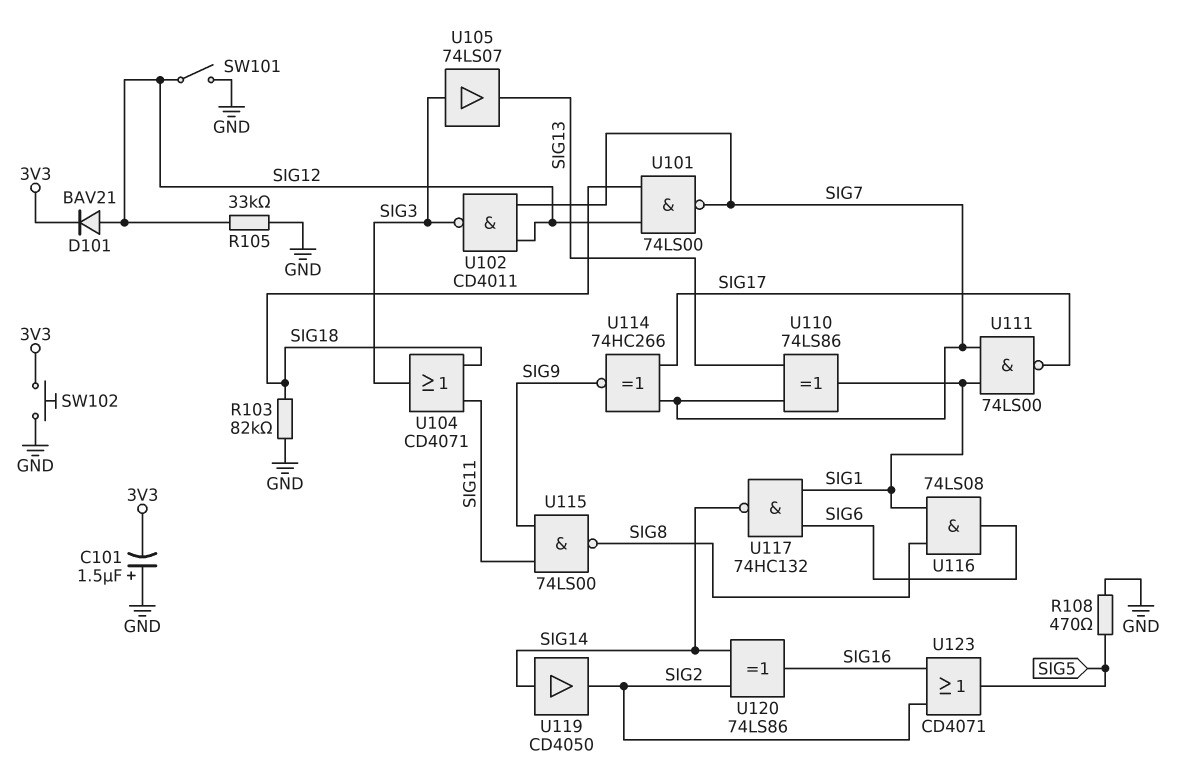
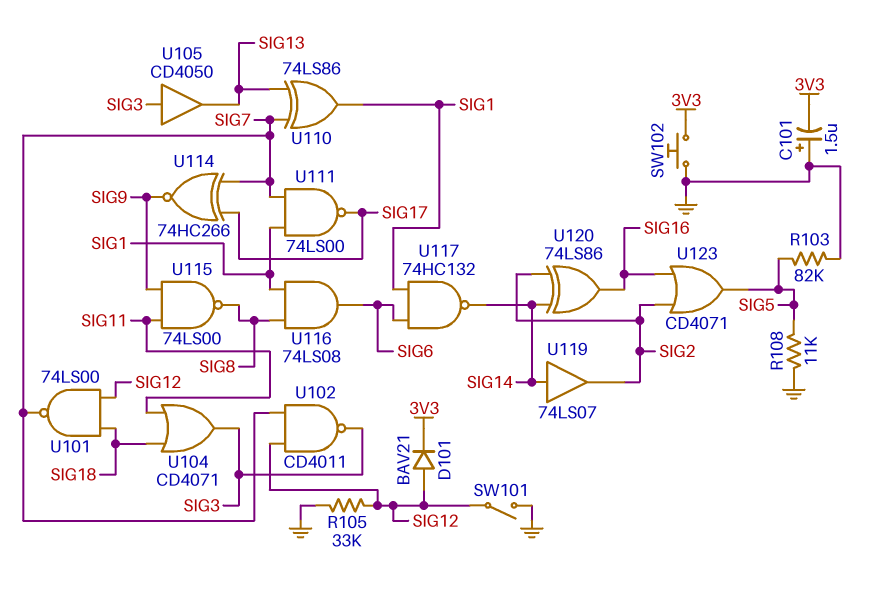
R103: 82k (GND, SIG18) -> 82k (GND, SIG5)
R108: 470 (GND, SIG5) -> 11k (GND, SIG5)
U105: buffer 74LS07 (in SIG3, out SIG13) -> buffer CD4050 (in SIG3, out SIG13)
U119: buffer CD4050 (in SIG14, out SIG2) -> buffer 74LS07 (in SIG14, out SIG2)

